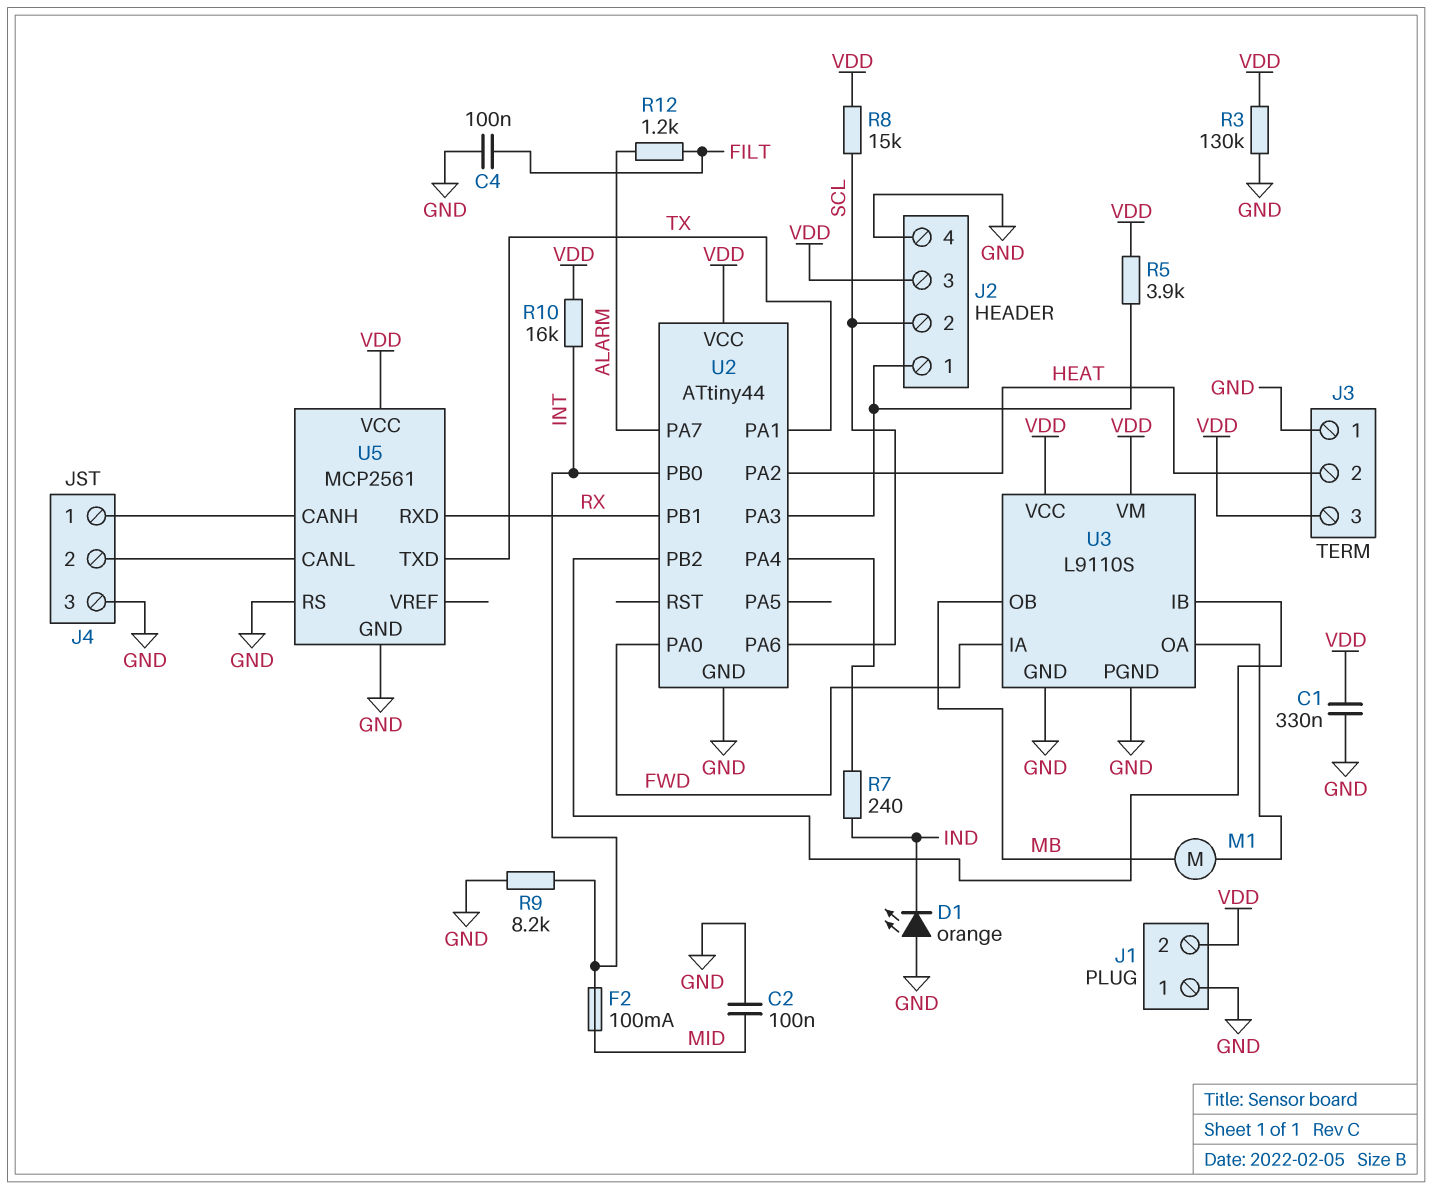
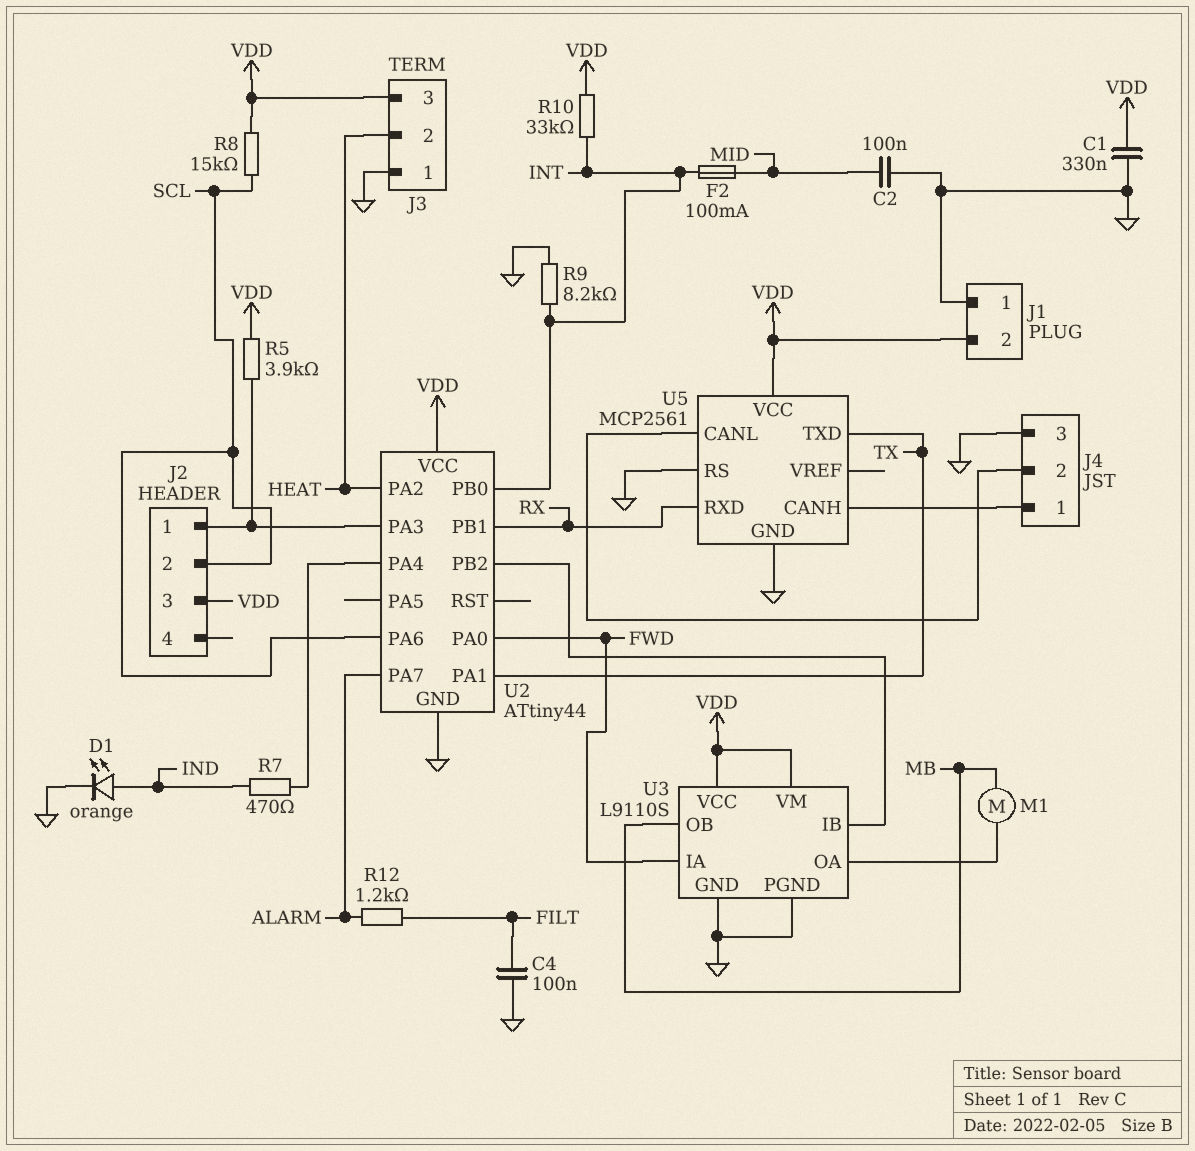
D1: LED orange (A GND, K IND) -> LED orange (A IND, K GND)
J2 pin 4: GND -> none
R3: 130k (GND, VDD) -> none
R7: 240 (IND, U2/PA4) -> 470 (IND, U2/PA4)
R10: 16k (INT, VDD) -> 33k (INT, VDD)

